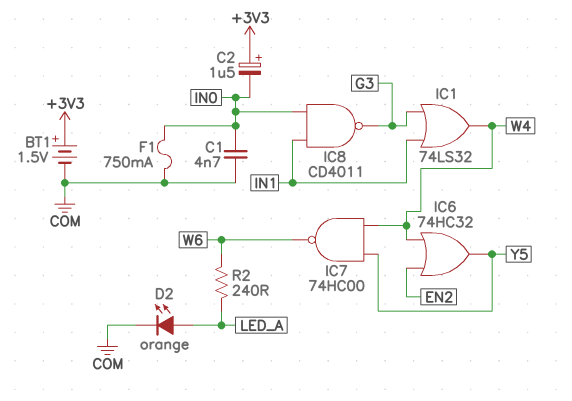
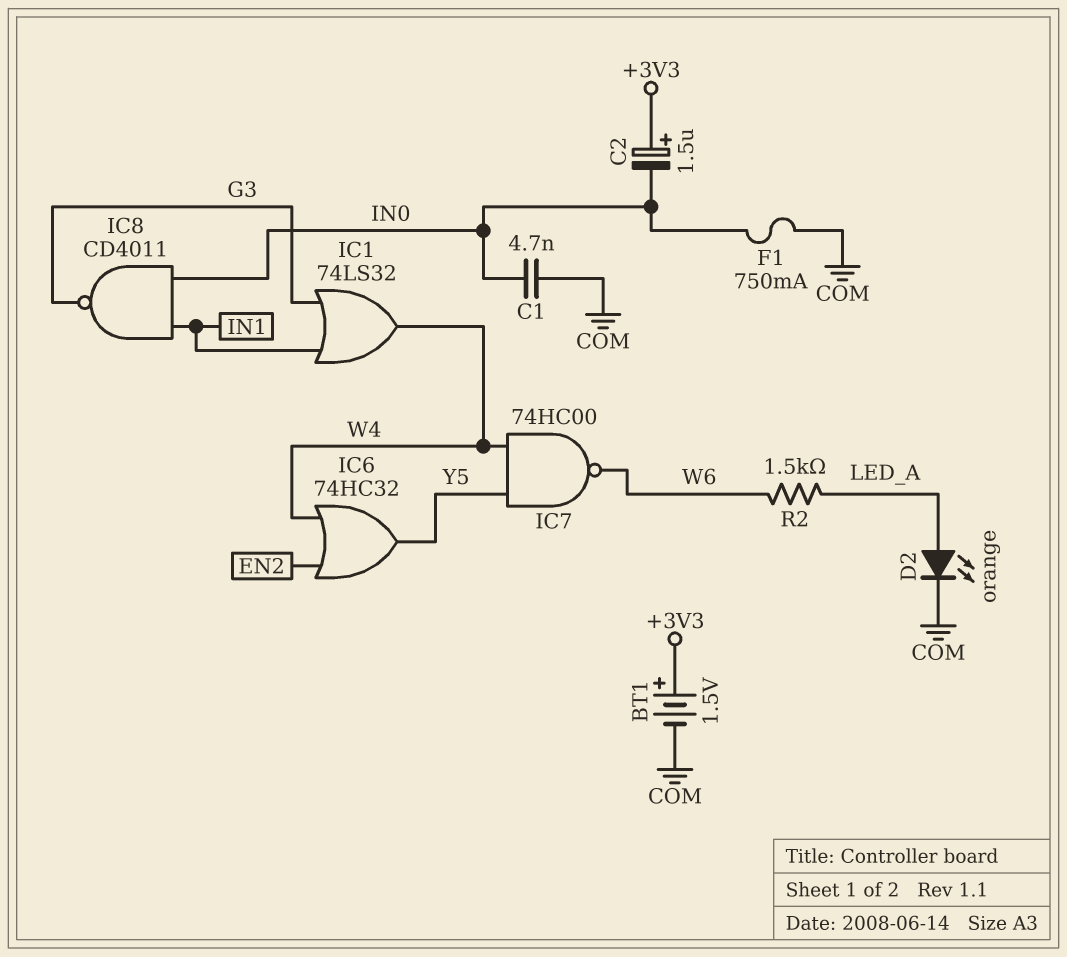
R2: 240 (LED_A, W6) -> 1.5k (LED_A, W6)

